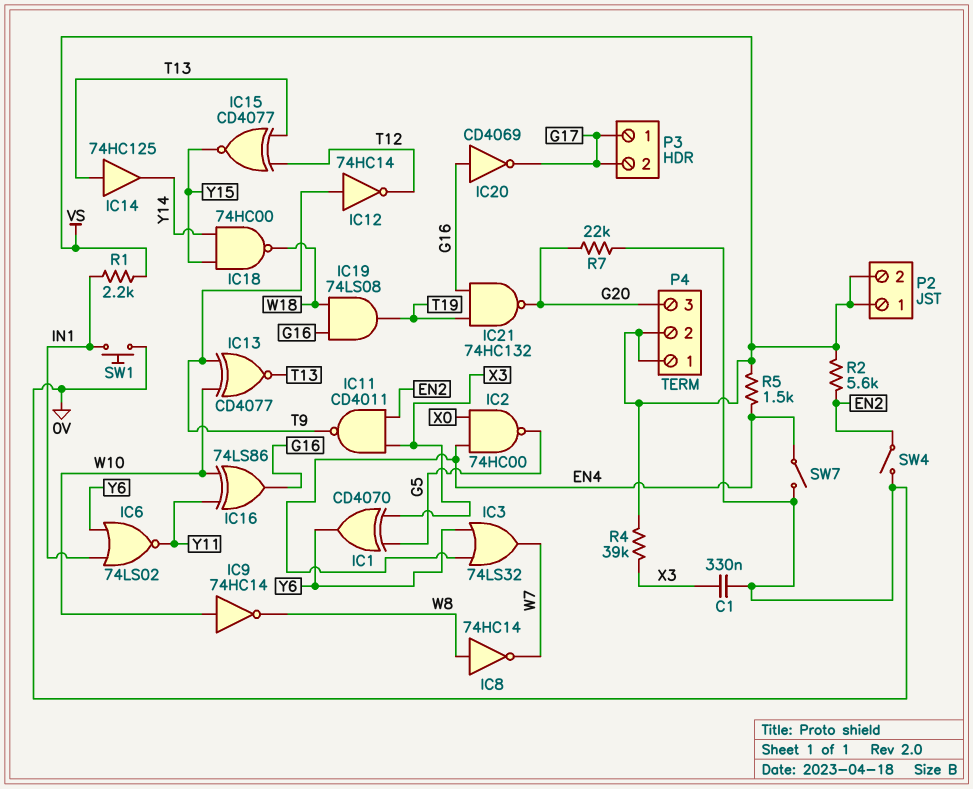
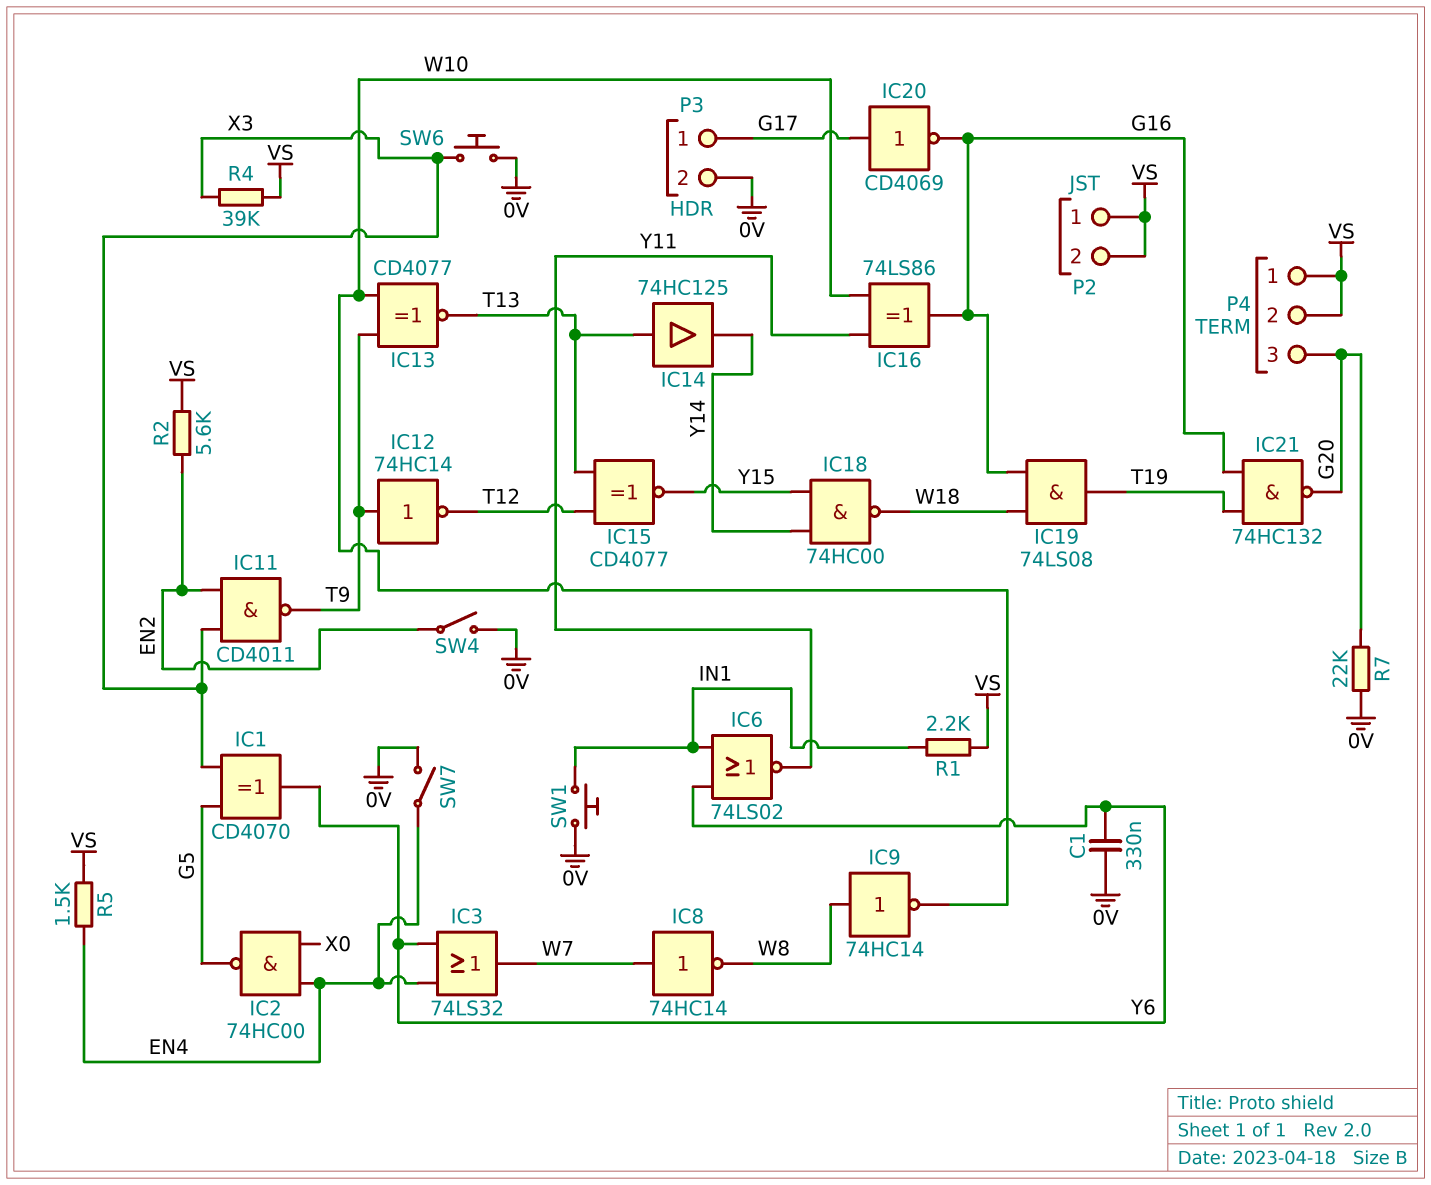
C1: 330nF (0V, X3) -> 330nF (0V, Y6)
IC8: NOT 74HC14 (in W8, out W7) -> NOT 74HC14 (in W7, out W8)
IC9: NOT 74HC14 (in W10, out W8) -> NOT 74HC14 (in W8, out W10)
IC20: NOT CD4069 (in G16, out G17) -> NOT CD4069 (in G17, out G16)
P3 pin 2: G17 -> 0V
SW6: none -> button (0V, X3)

